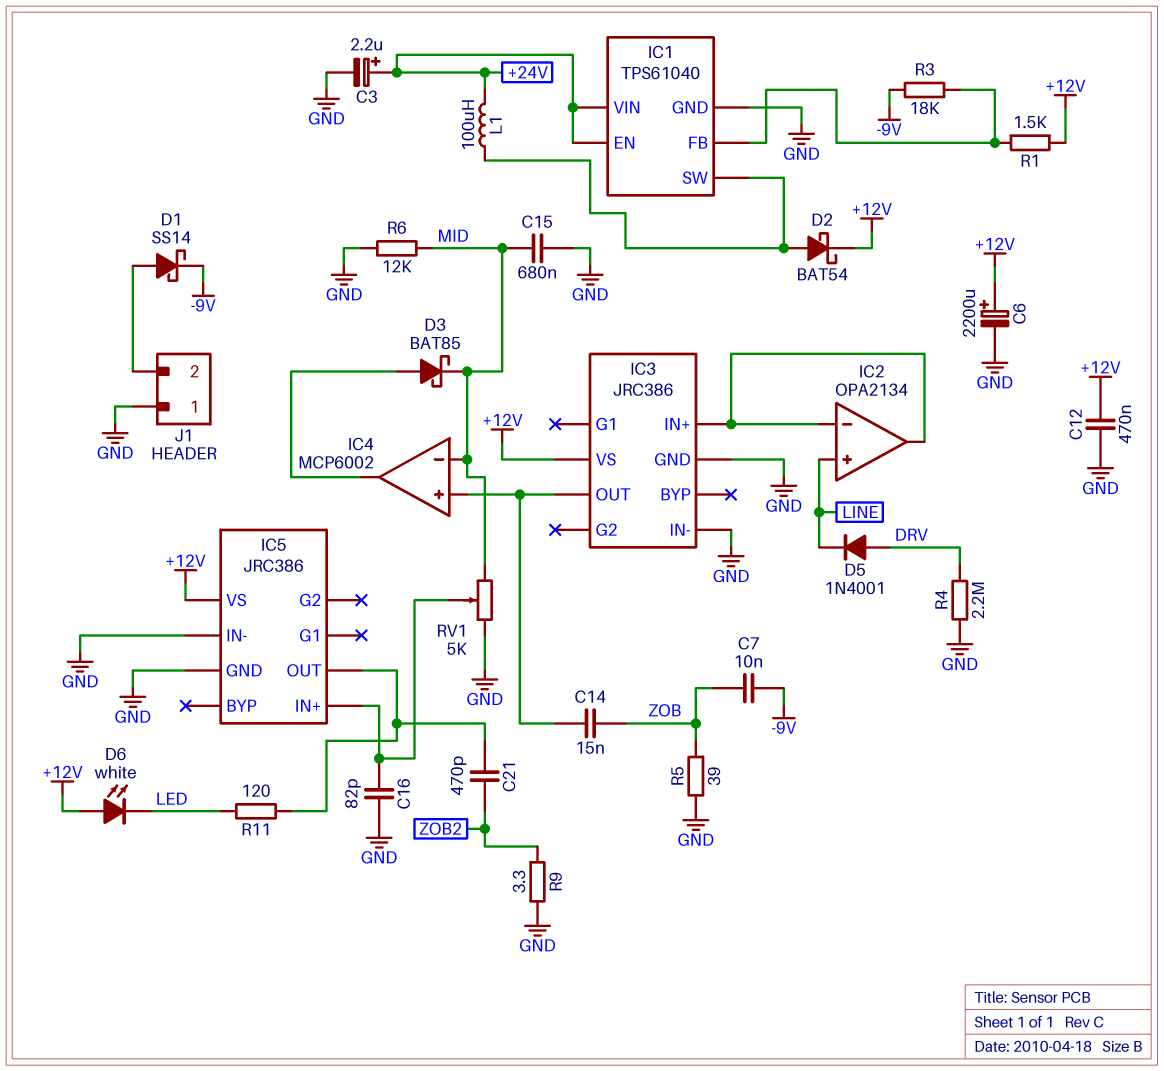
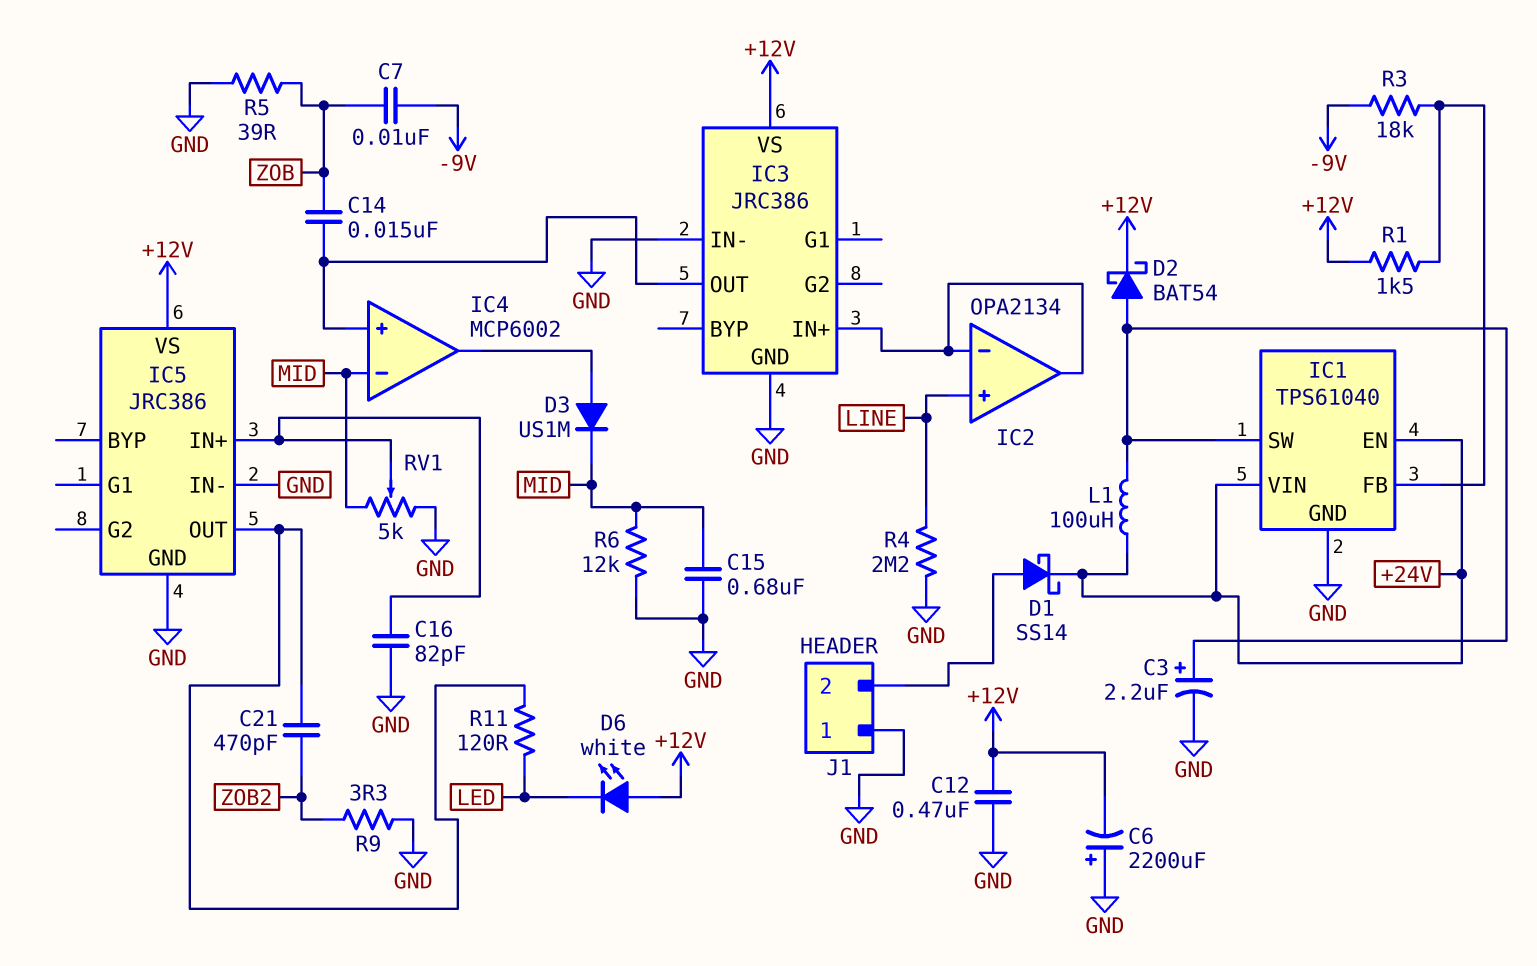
C3: 2.2uF (plus +24V, minus GND) -> 2.2uF (plus IC1/SW, minus GND)
C6: 2200uF (plus +12V, minus GND) -> 2200uF (plus GND, minus +12V)
D1: schottky SS14 (A J1/2, K -9V) -> schottky SS14 (A J1/2, K +24V)
D3: schottky BAT85 (A IC4/out, K MID) -> diode US1M (A IC4/out, K MID)
D5: diode 1N4001 (A DRV, K LINE) -> none
R4: 2.2M (DRV, GND) -> 2.2M (GND, LINE)

